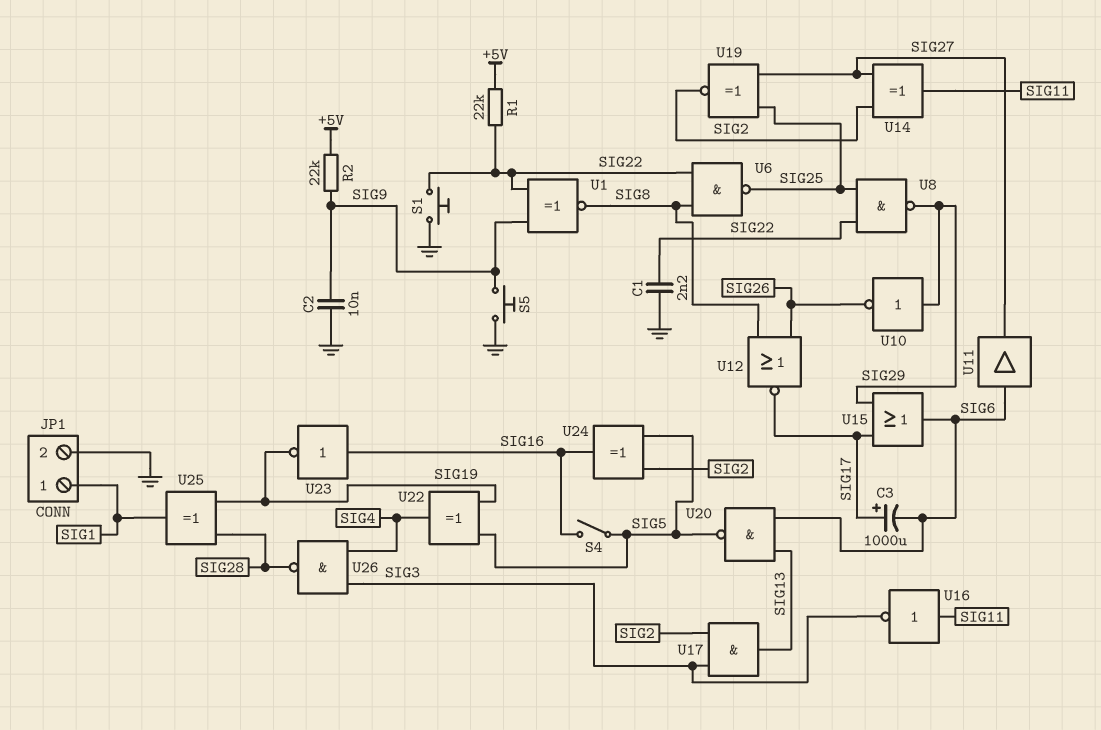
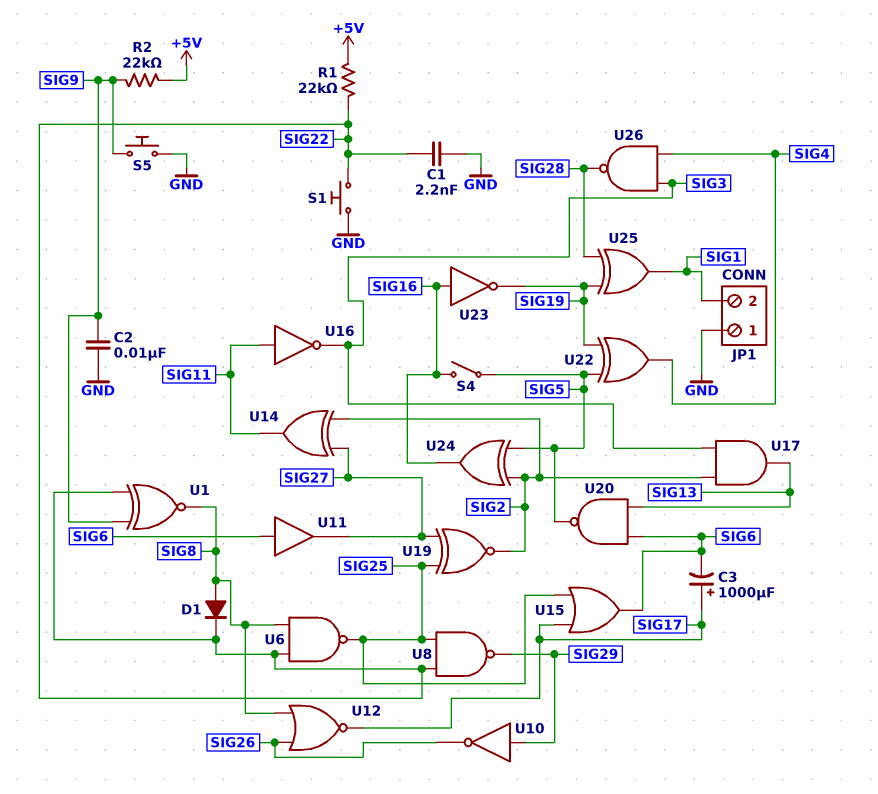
D1: none -> diode (A SIG8, K SIG22)
JP1 pin 1: SIG1 -> GND
JP1 pin 2: GND -> SIG1
U15: OR (in SIG17, in SIG29, out SIG6) -> OR (in SIG17, in SIG25, out SIG6)

